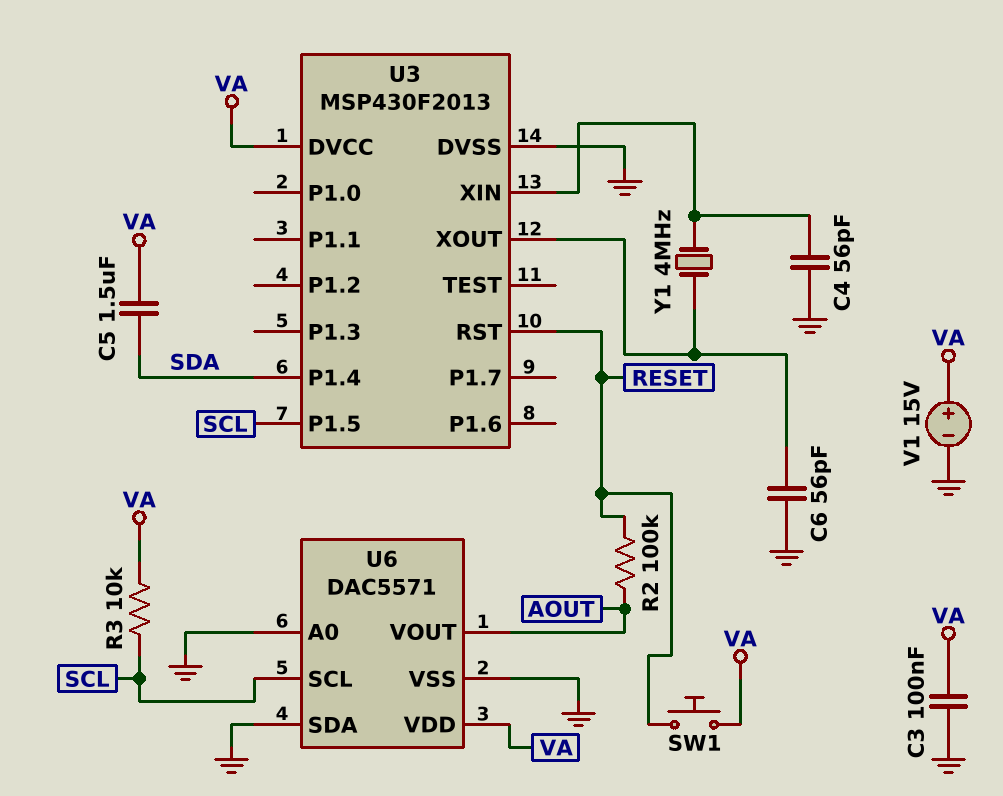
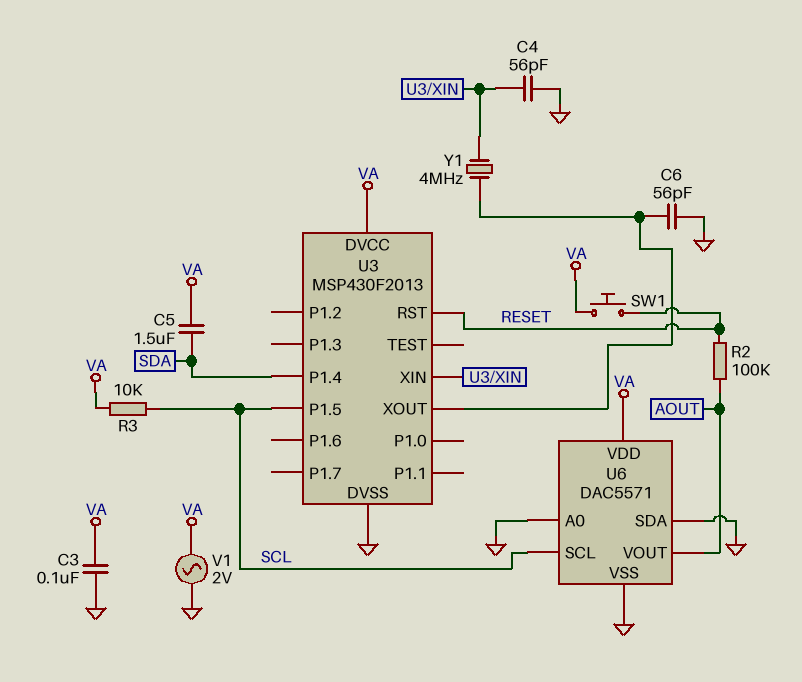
V1: 15V (plus VA, minus GND) -> AC 2V (GND, VA)

